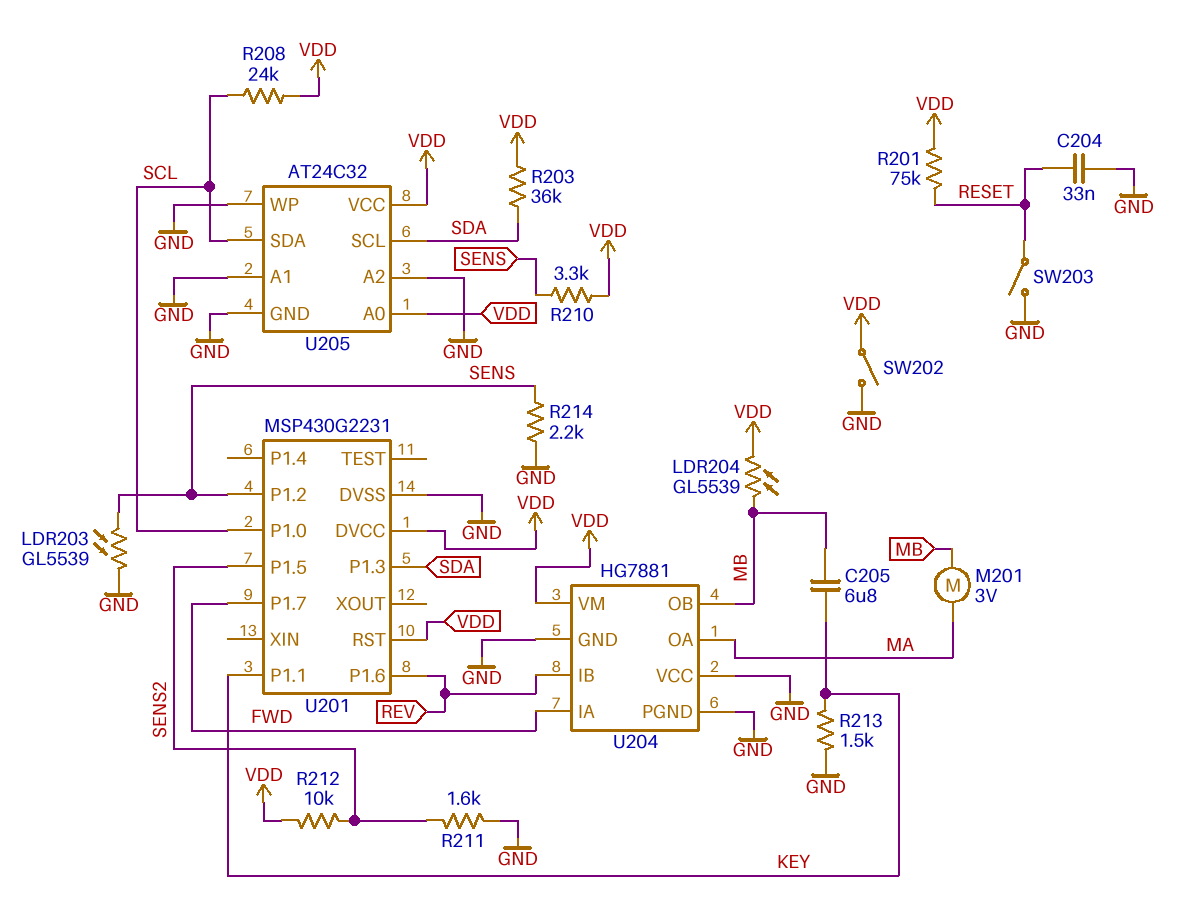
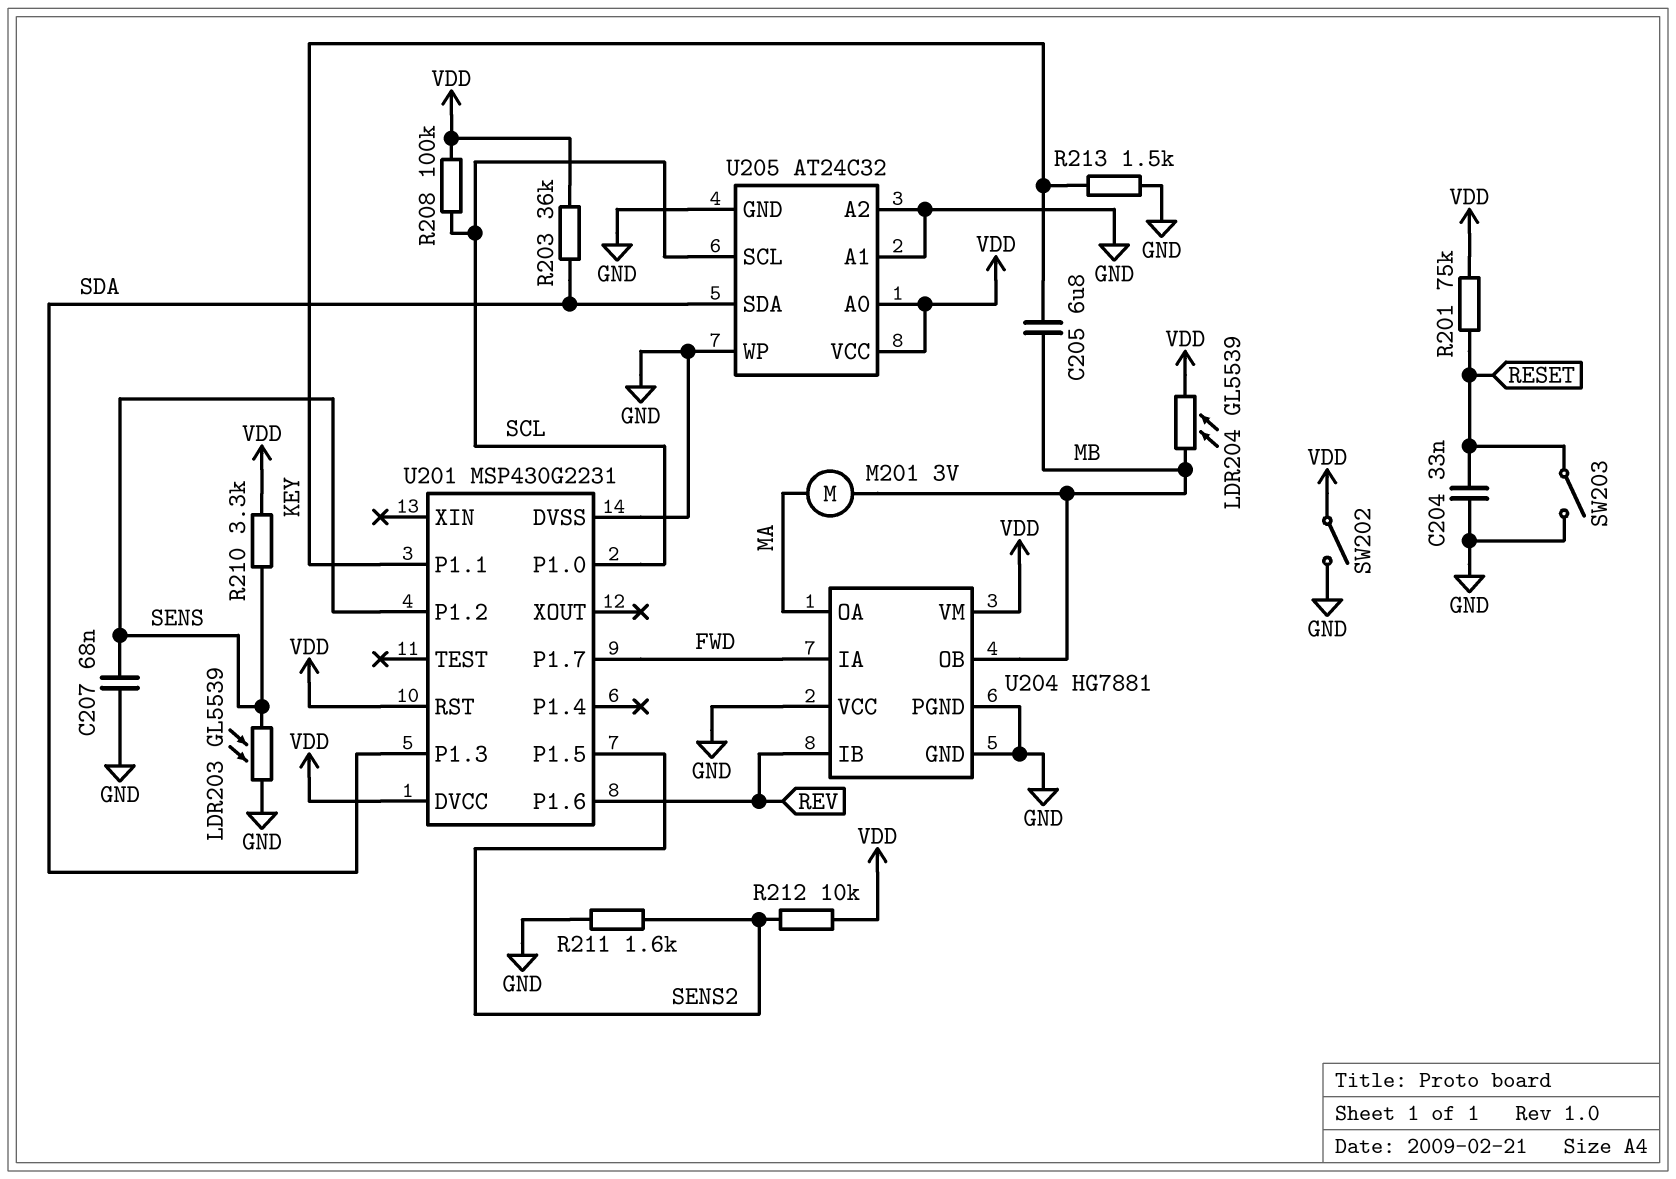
C207: none -> 68nF (GND, SENS)
R208: 24k (SCL, VDD) -> 100k (SCL, VDD)
R214: 2.2k (GND, SENS) -> none
U205 pin SCL: SDA -> SCL
U205 pin SDA: SCL -> SDA

